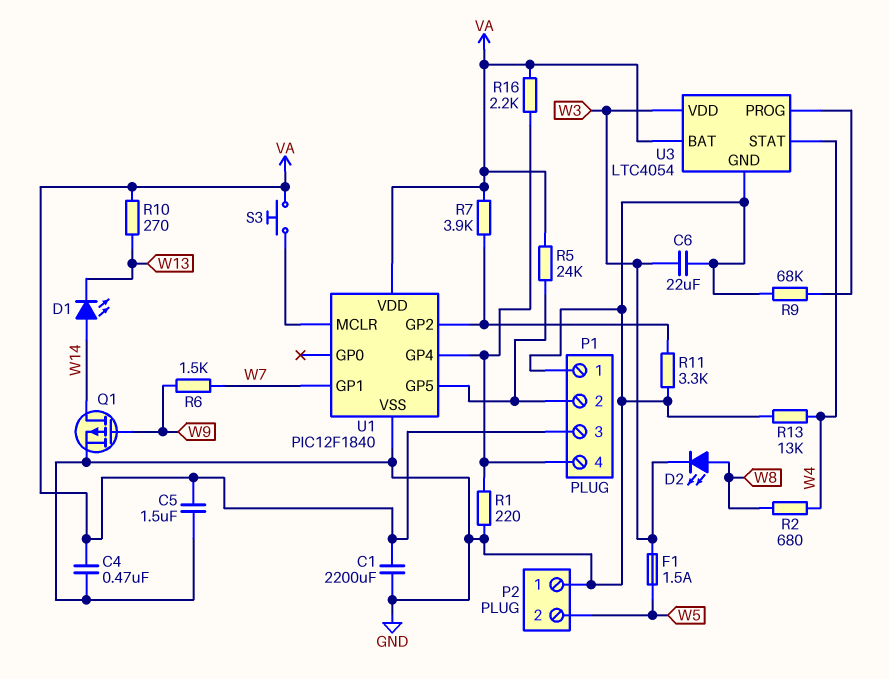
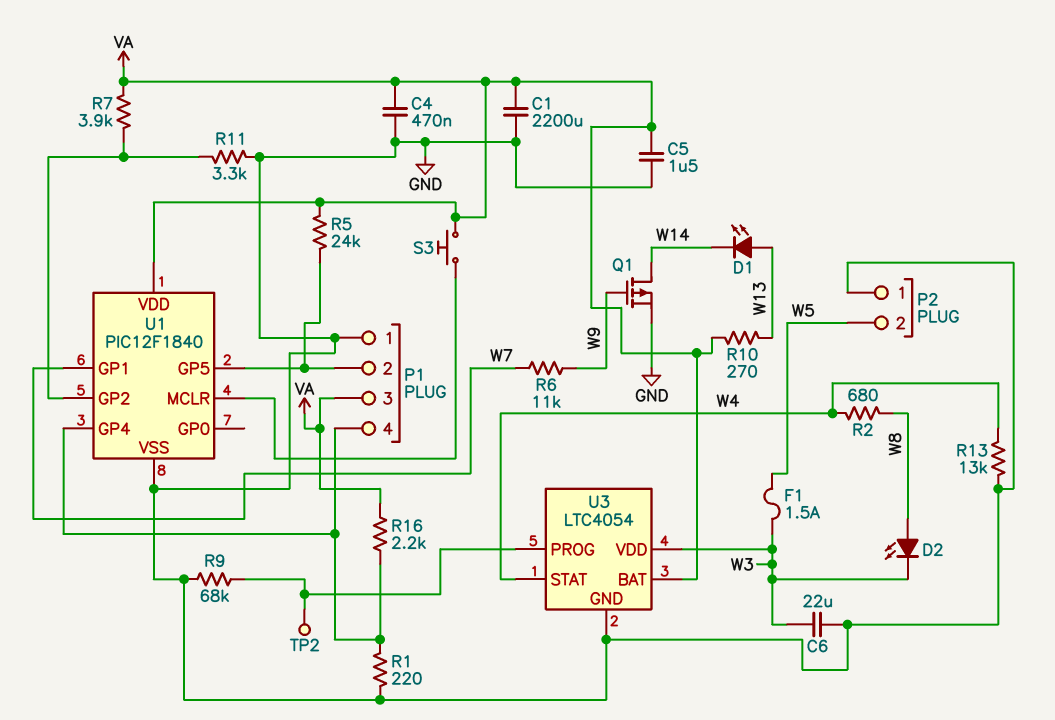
D1: LED (A W14, K W13) -> LED (A W13, K W14)
R6: 1.5k (W7, W9) -> 11k (W7, W9)
TP2: none -> test point (U3/PROG)

